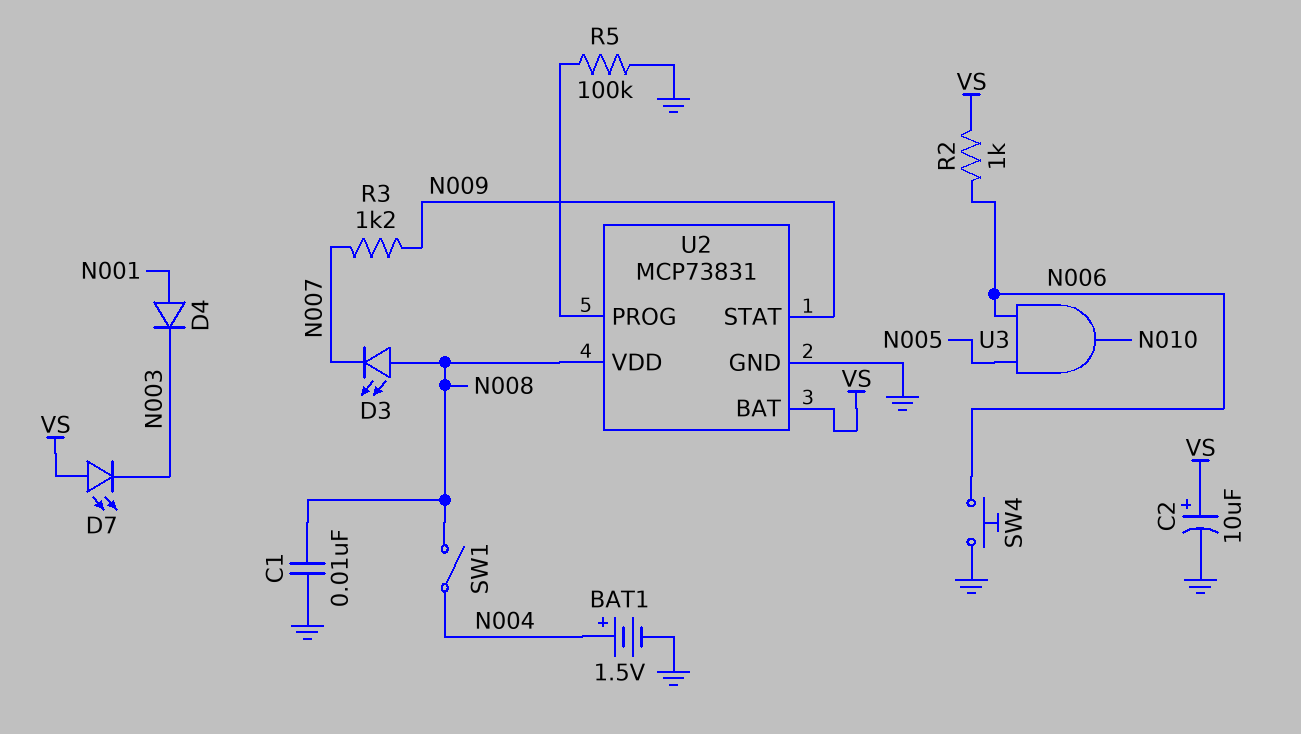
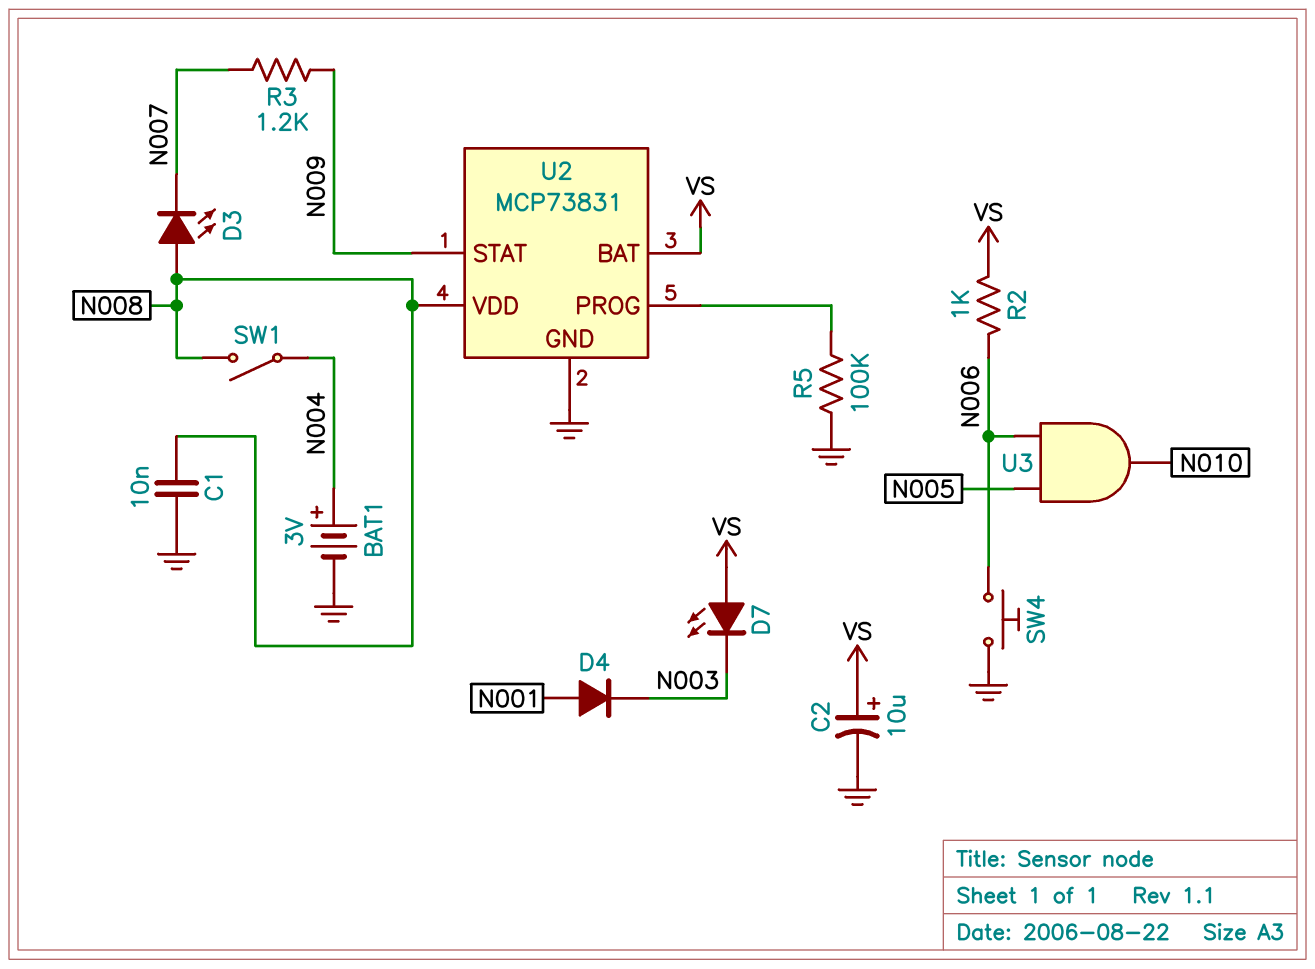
BAT1: 1.5V (plus N004, minus GND) -> 3V (plus N004, minus GND)

